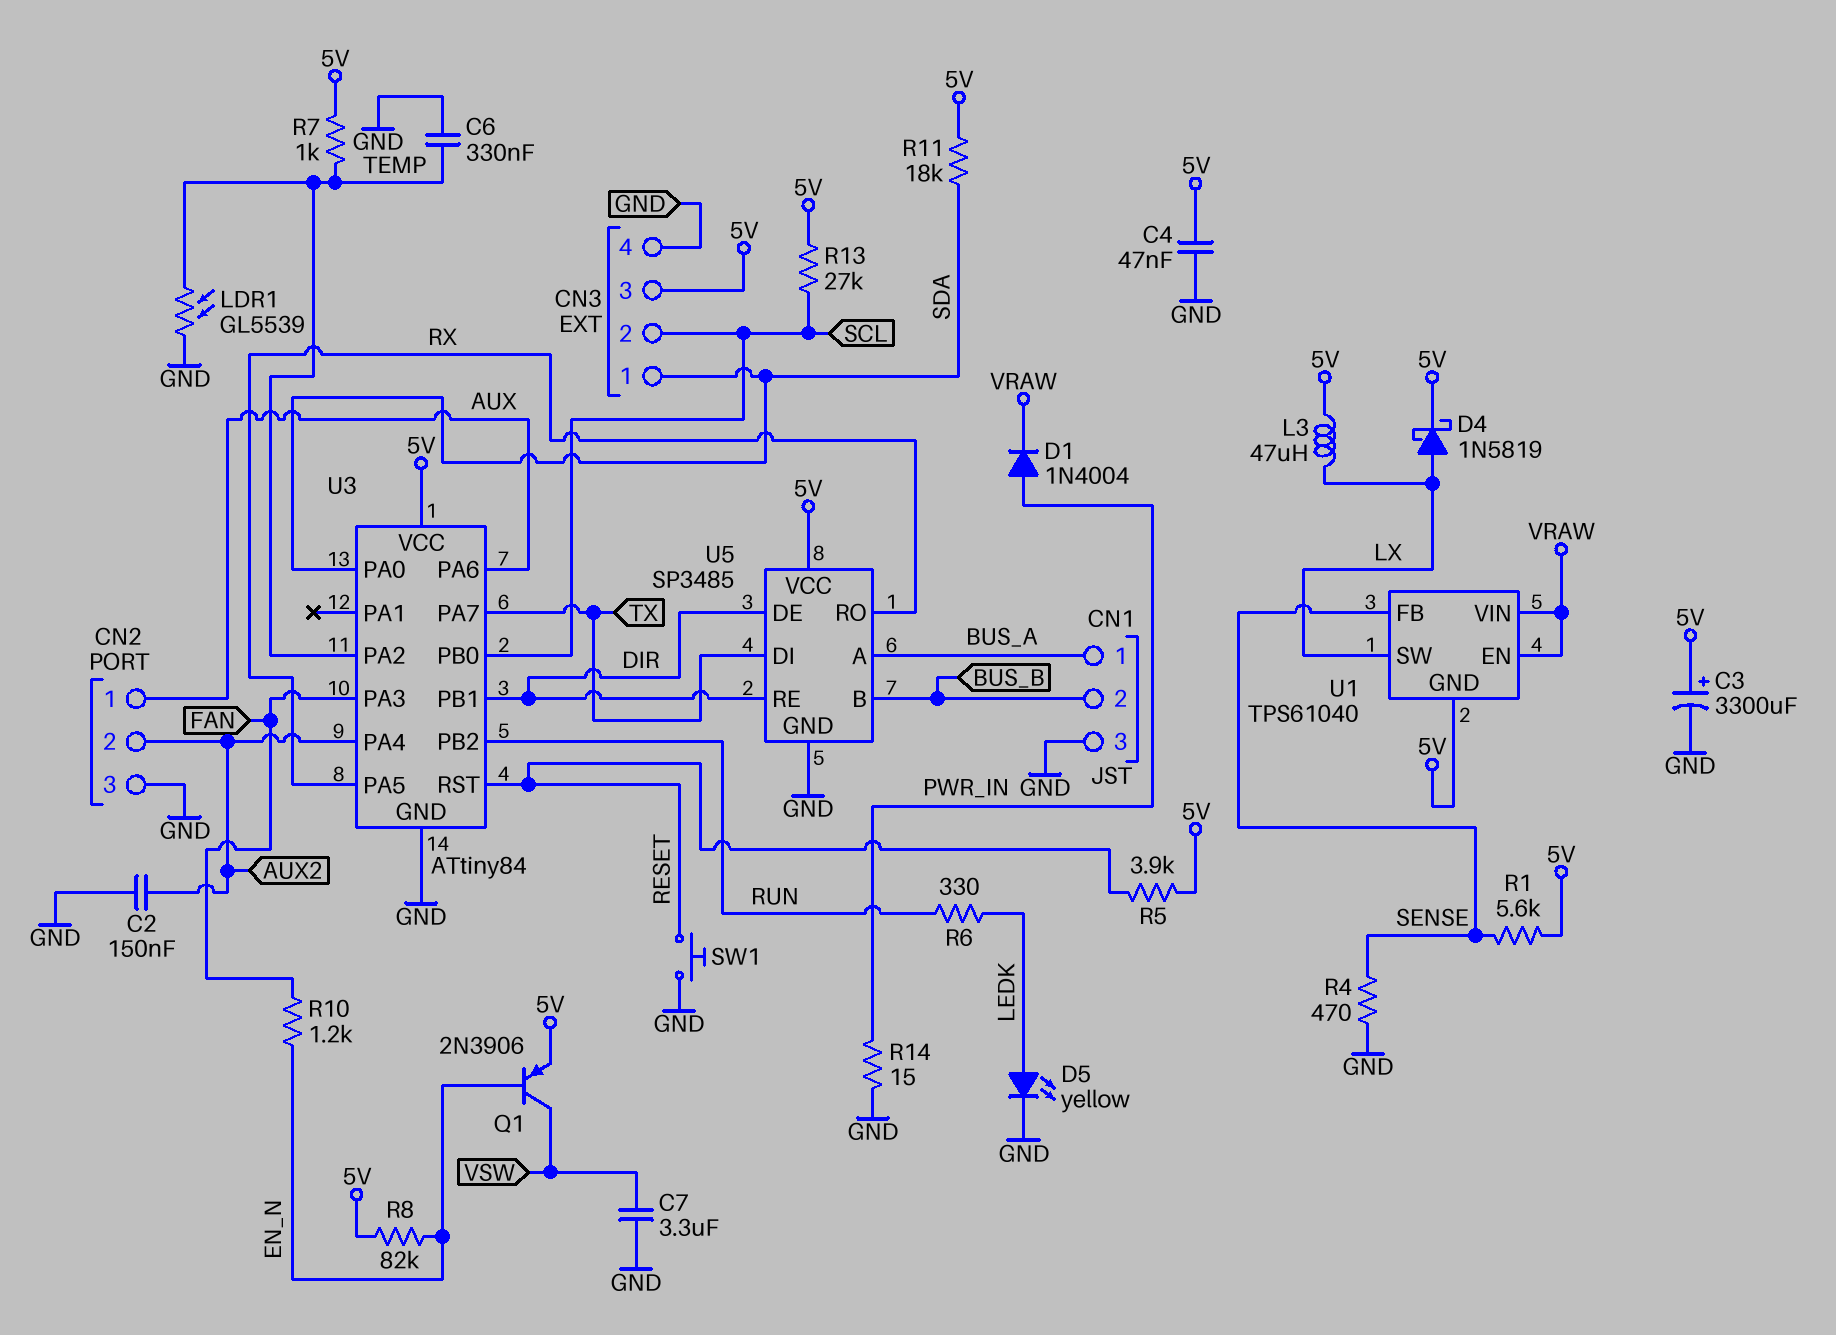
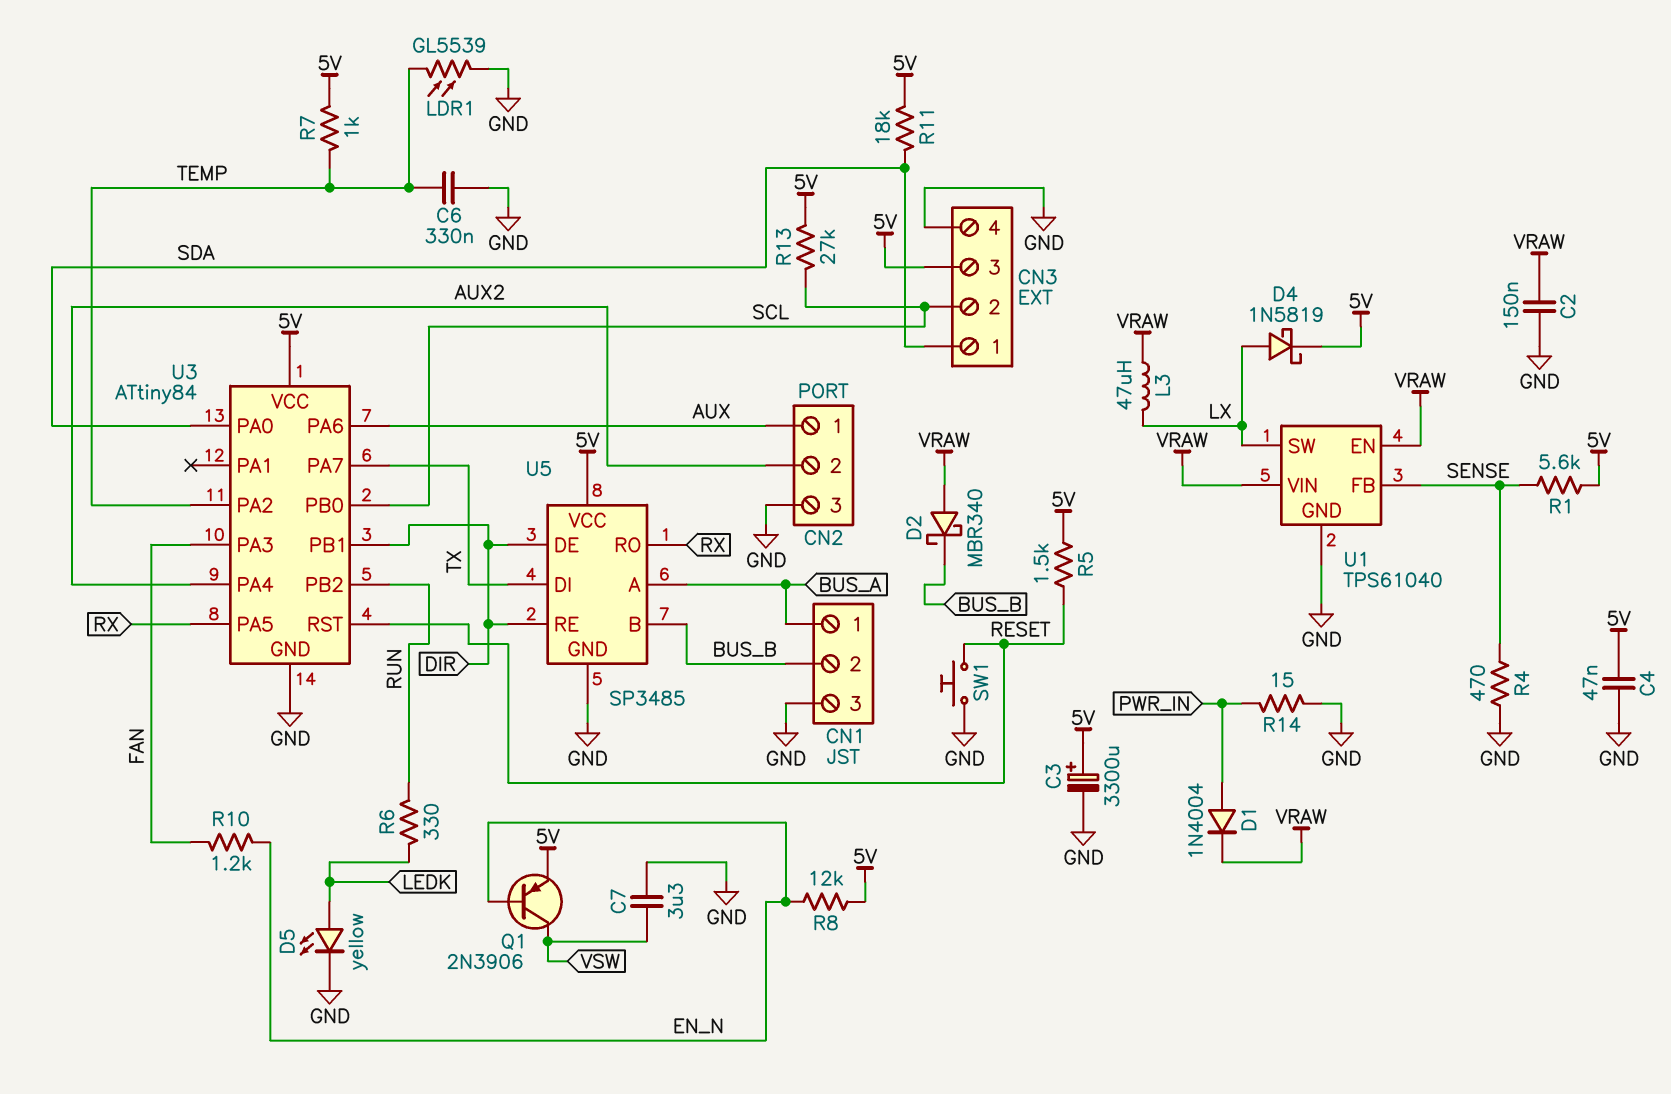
C2: 150nF (AUX2, GND) -> 150nF (GND, VRAW)
D2: none -> schottky MBR340 (A VRAW, K BUS_B)
L3: 47uH (5V, LX) -> 47uH (LX, VRAW)
R5: 3.9k (5V, RESET) -> 1.5k (5V, RESET)
R8: 82k (5V, EN_N) -> 12k (5V, EN_N)
U1 pin GND: 5V -> GND

